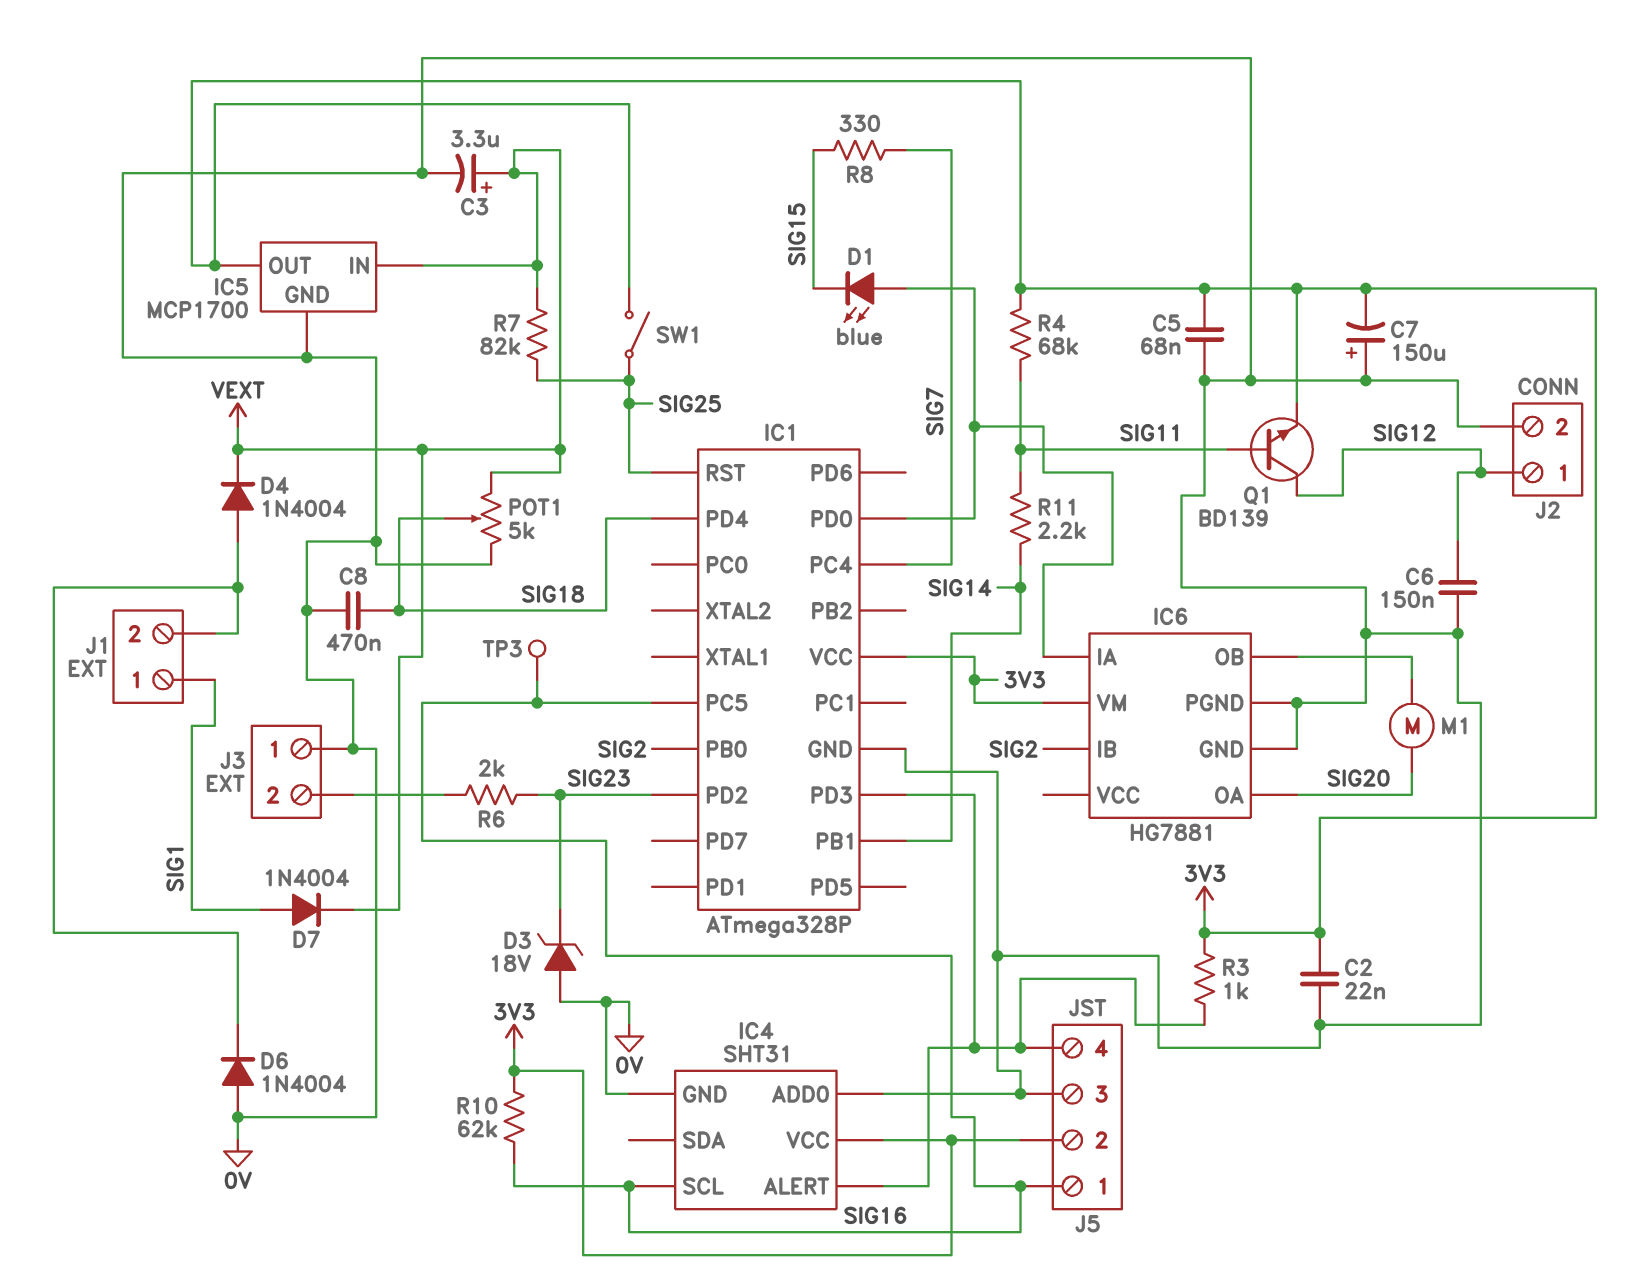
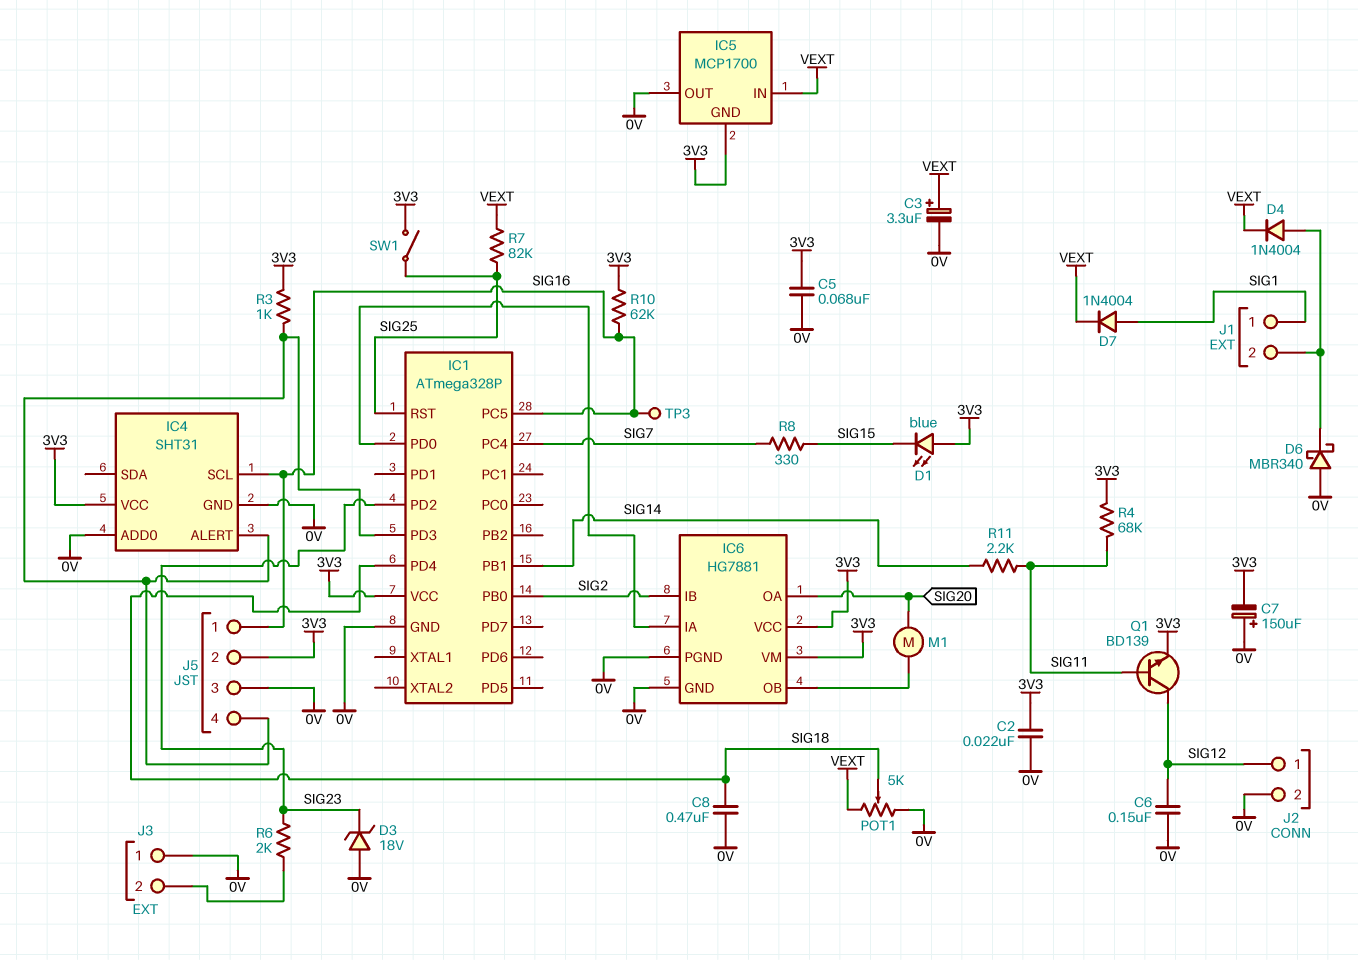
D1: LED blue (A IC1/PD0, K SIG15) -> LED blue (A 3V3, K SIG15)
D6: diode 1N4004 (A 0V, K J1/2) -> schottky MBR340 (A 0V, K J1/2)
IC5 pin GND: 0V -> 3V3
IC5 pin OUT: 3V3 -> 0V
IC6 pin VCC: none -> 3V3

